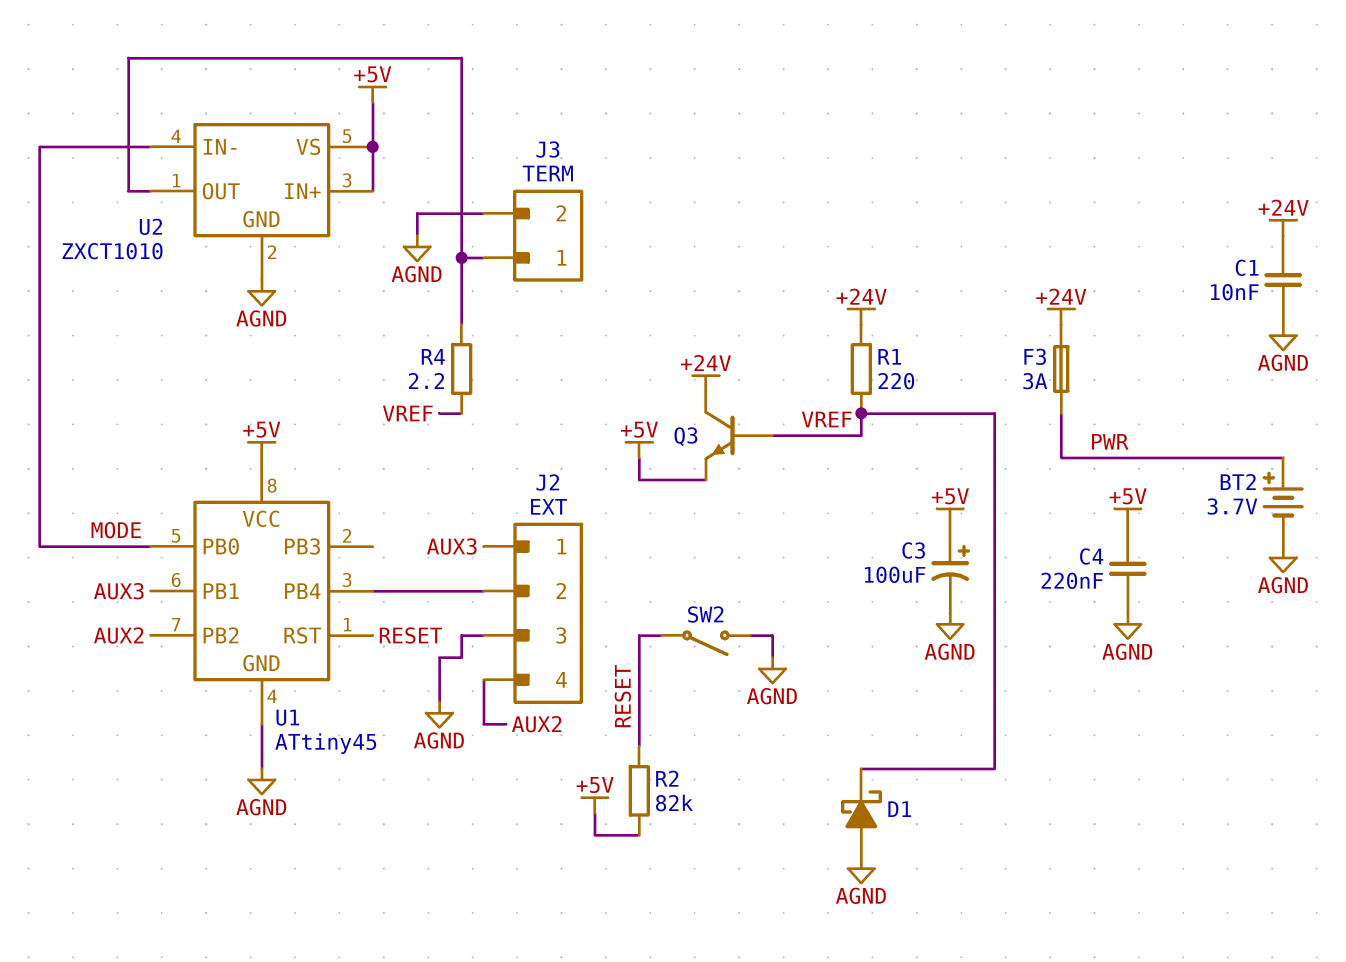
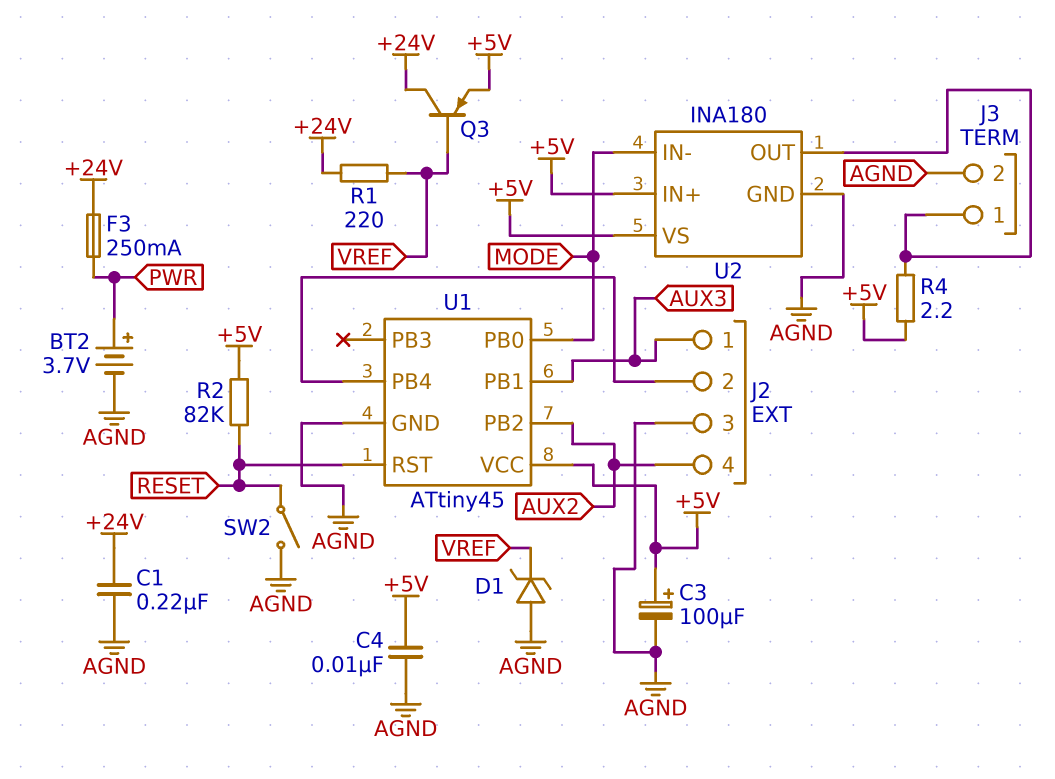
C1: 10nF (+24V, AGND) -> 220nF (+24V, AGND)
C4: 220nF (+5V, AGND) -> 10nF (+5V, AGND)
D1: schottky (A AGND, K VREF) -> zener (A AGND, K VREF)
F3: 3A (+24V, PWR) -> 250mA (+24V, PWR)
Q3: NPN (B VREF, C +24V, E +5V) -> PNP (B VREF, C +24V, E +5V)
R4: 2.2 (J3/1, VREF) -> 2.2 (+5V, J3/1)
U2: ZXCT1010 -> INA180

